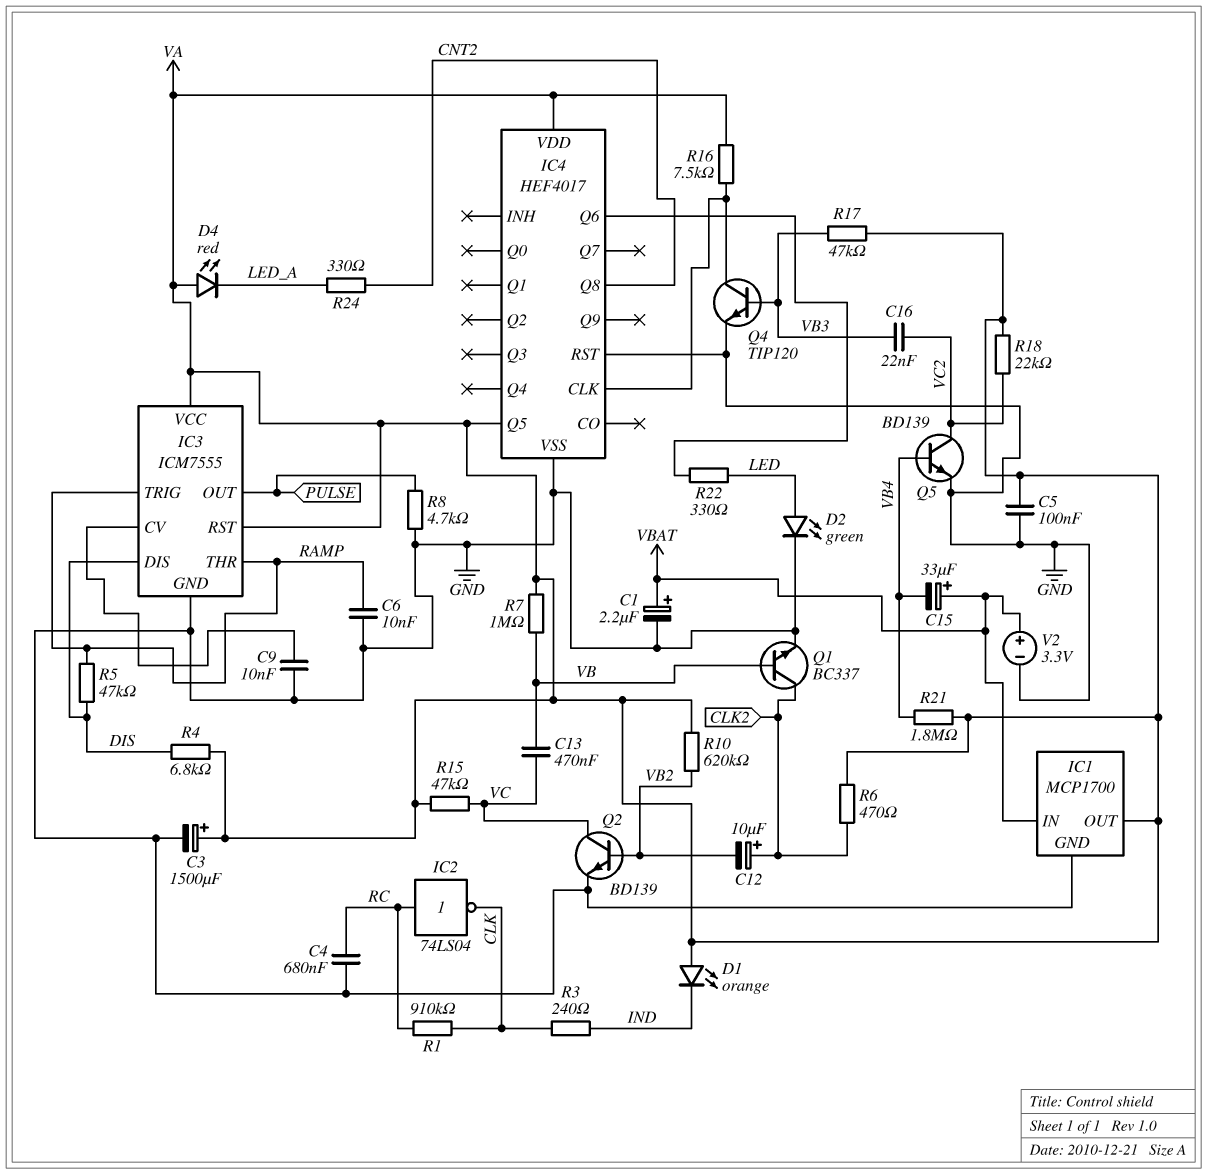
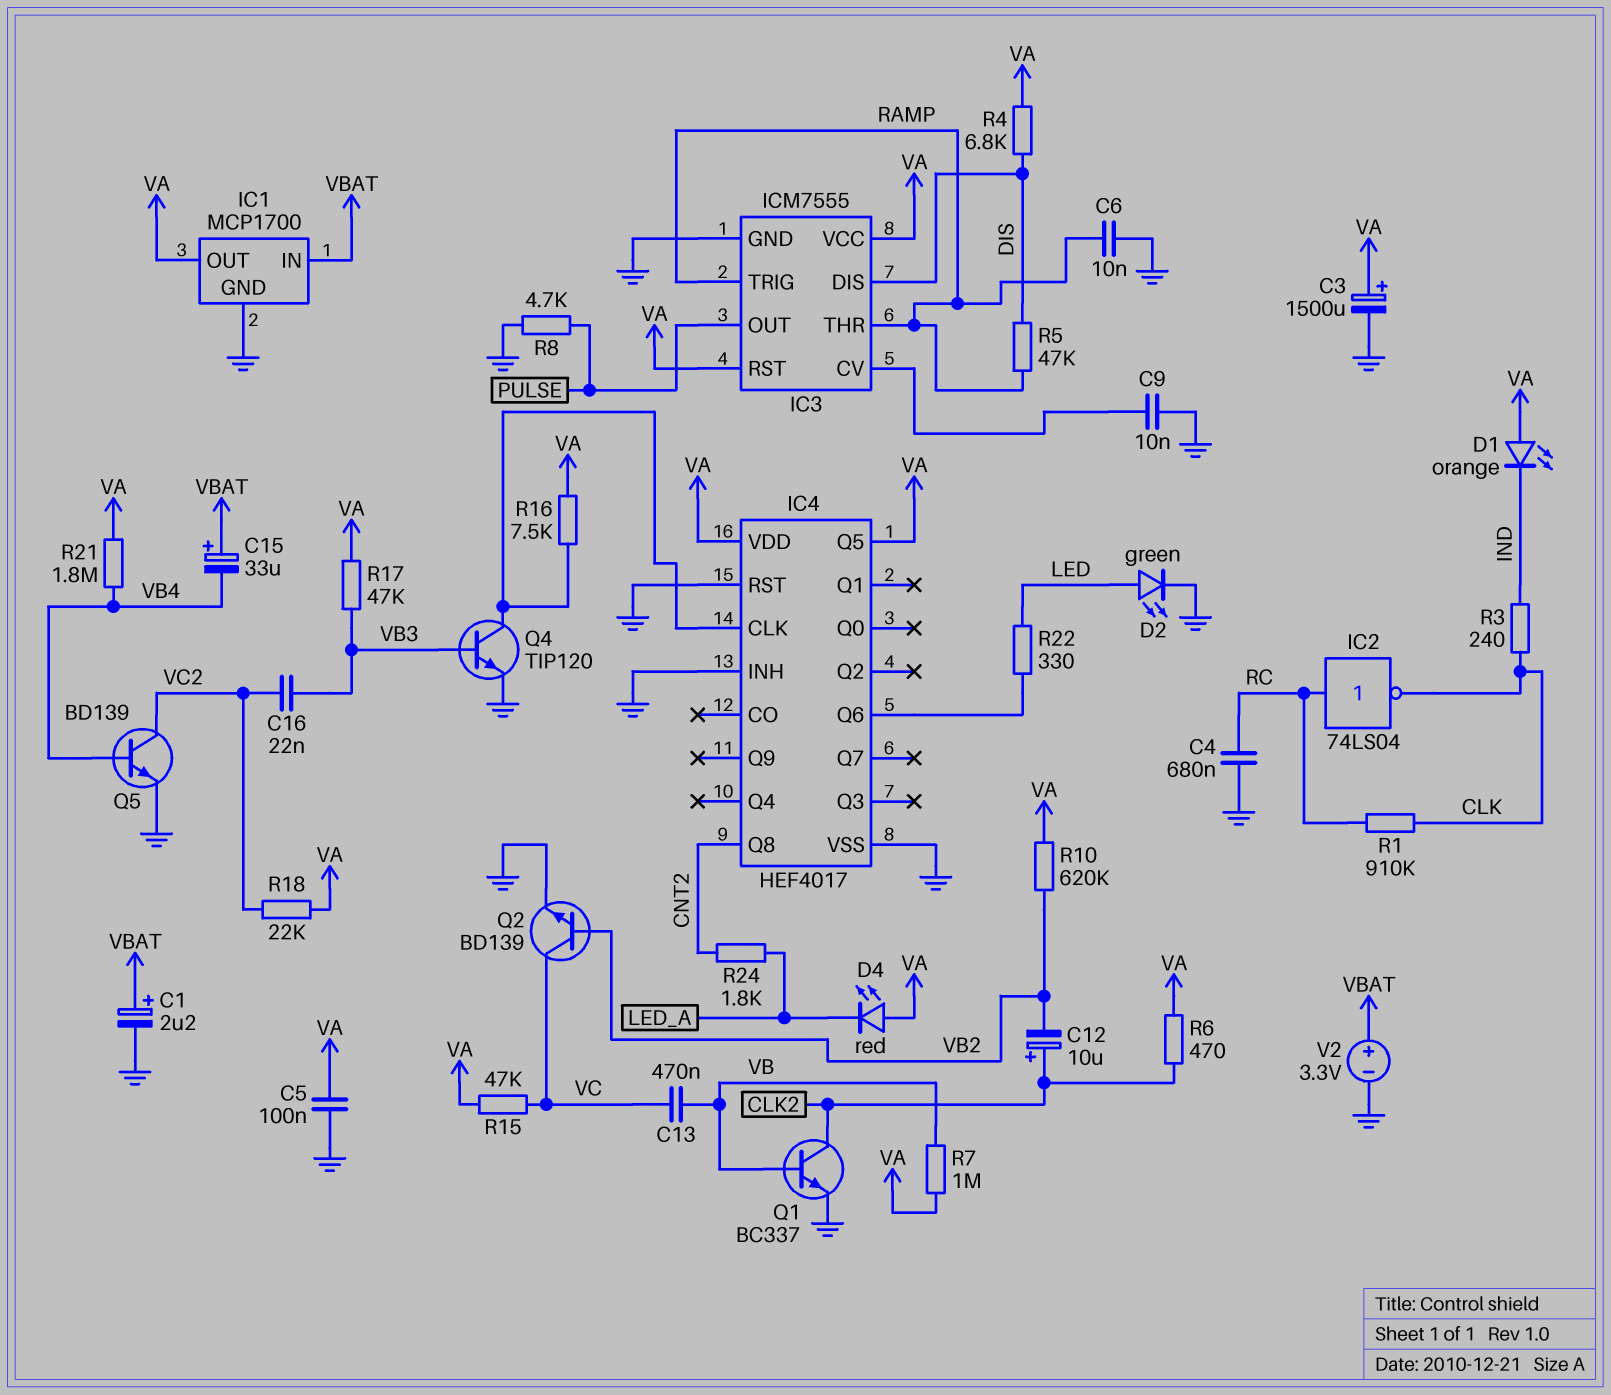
IC4 pin INH: none -> GND
R24: 330 (CNT2, LED_A) -> 1.8k (CNT2, LED_A)

